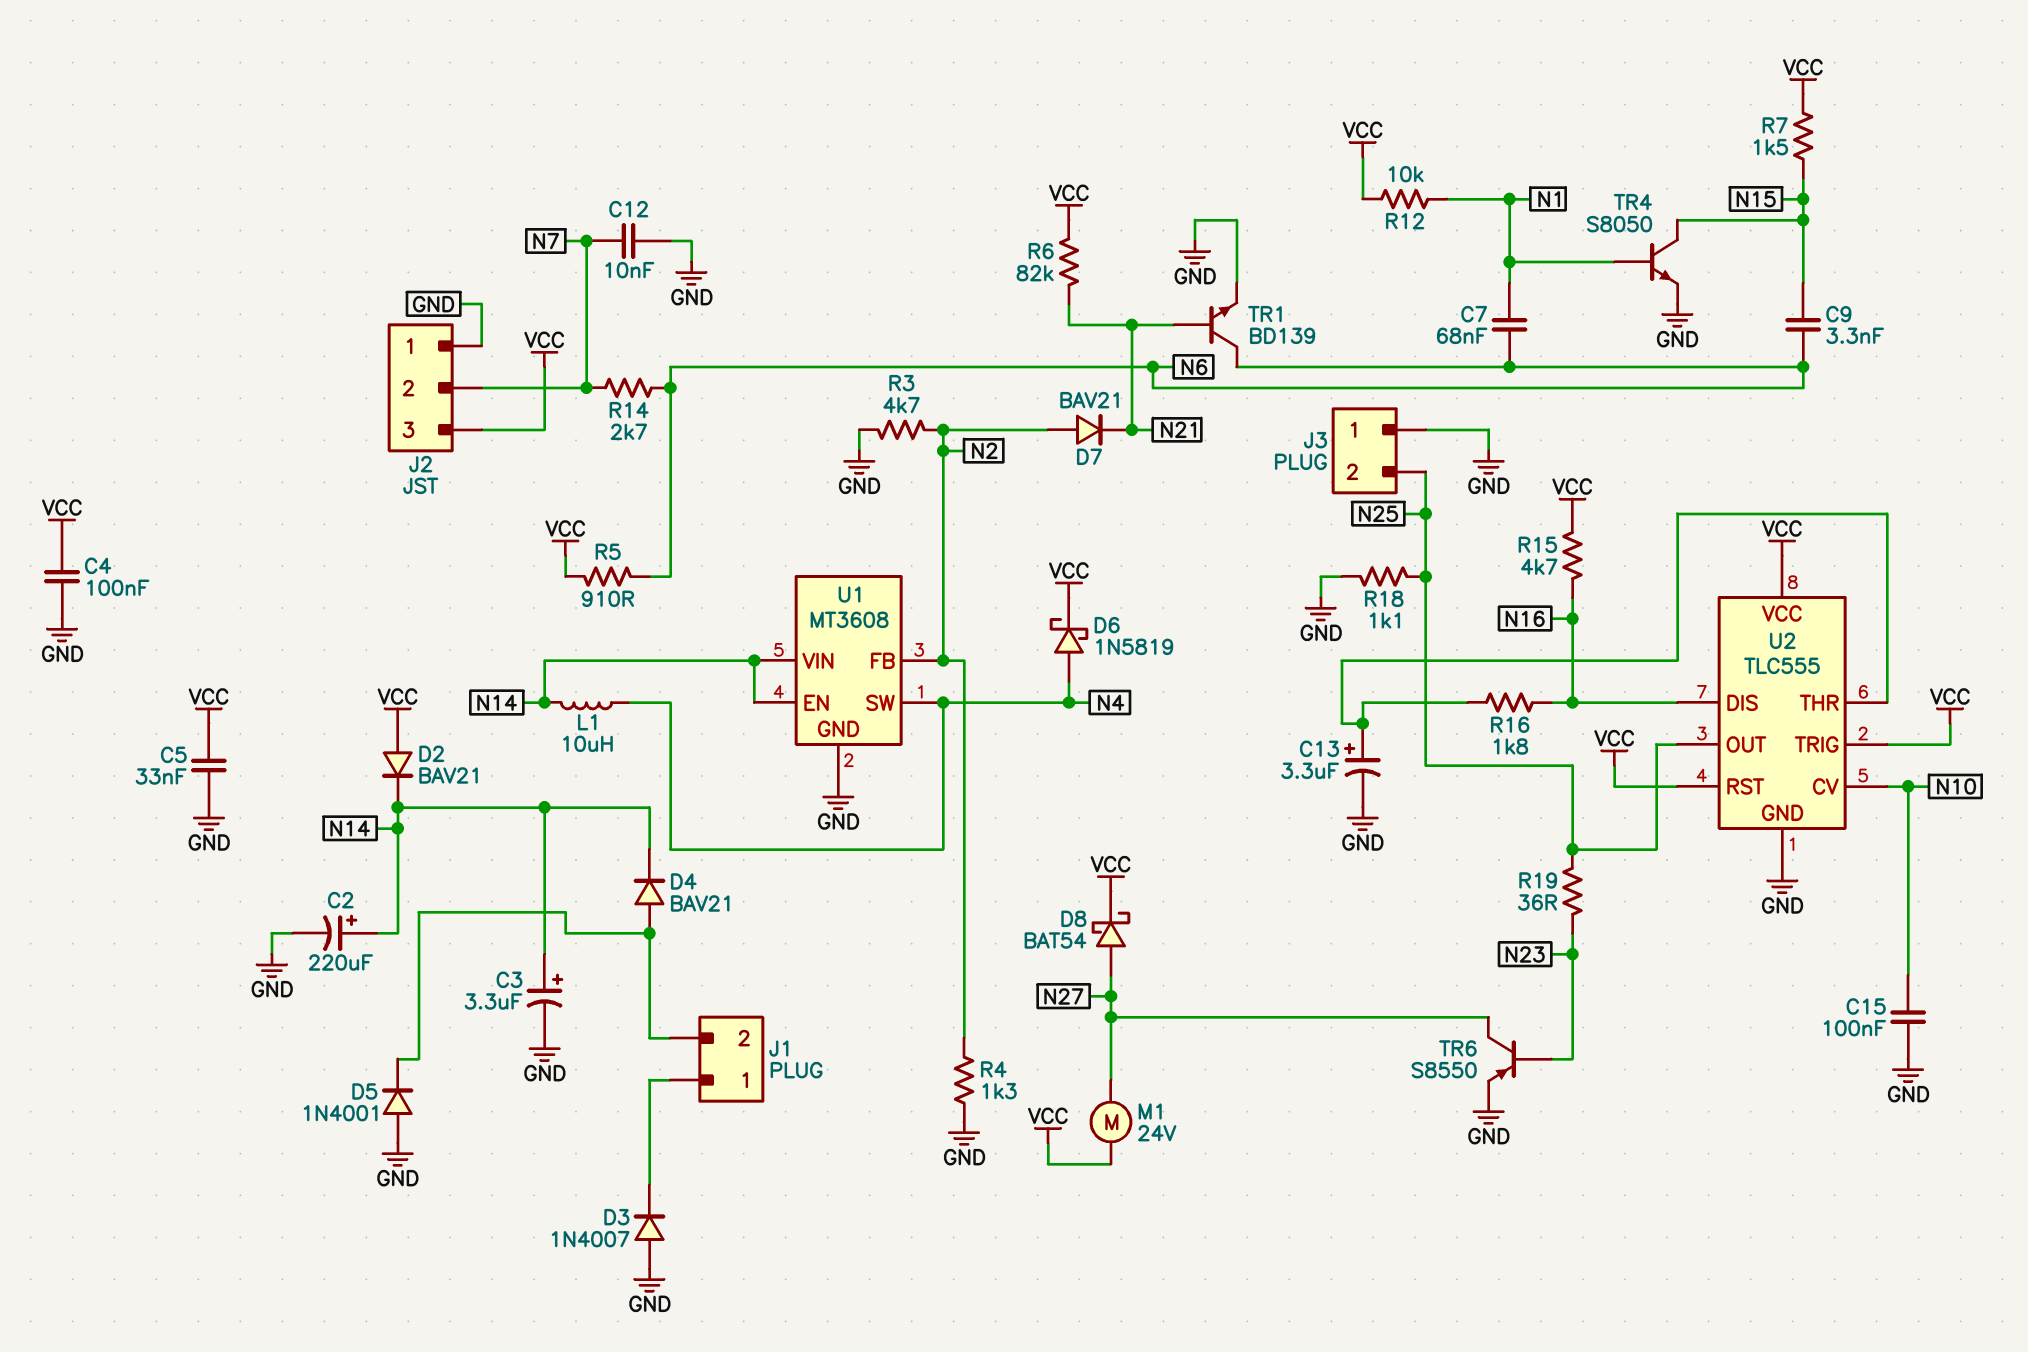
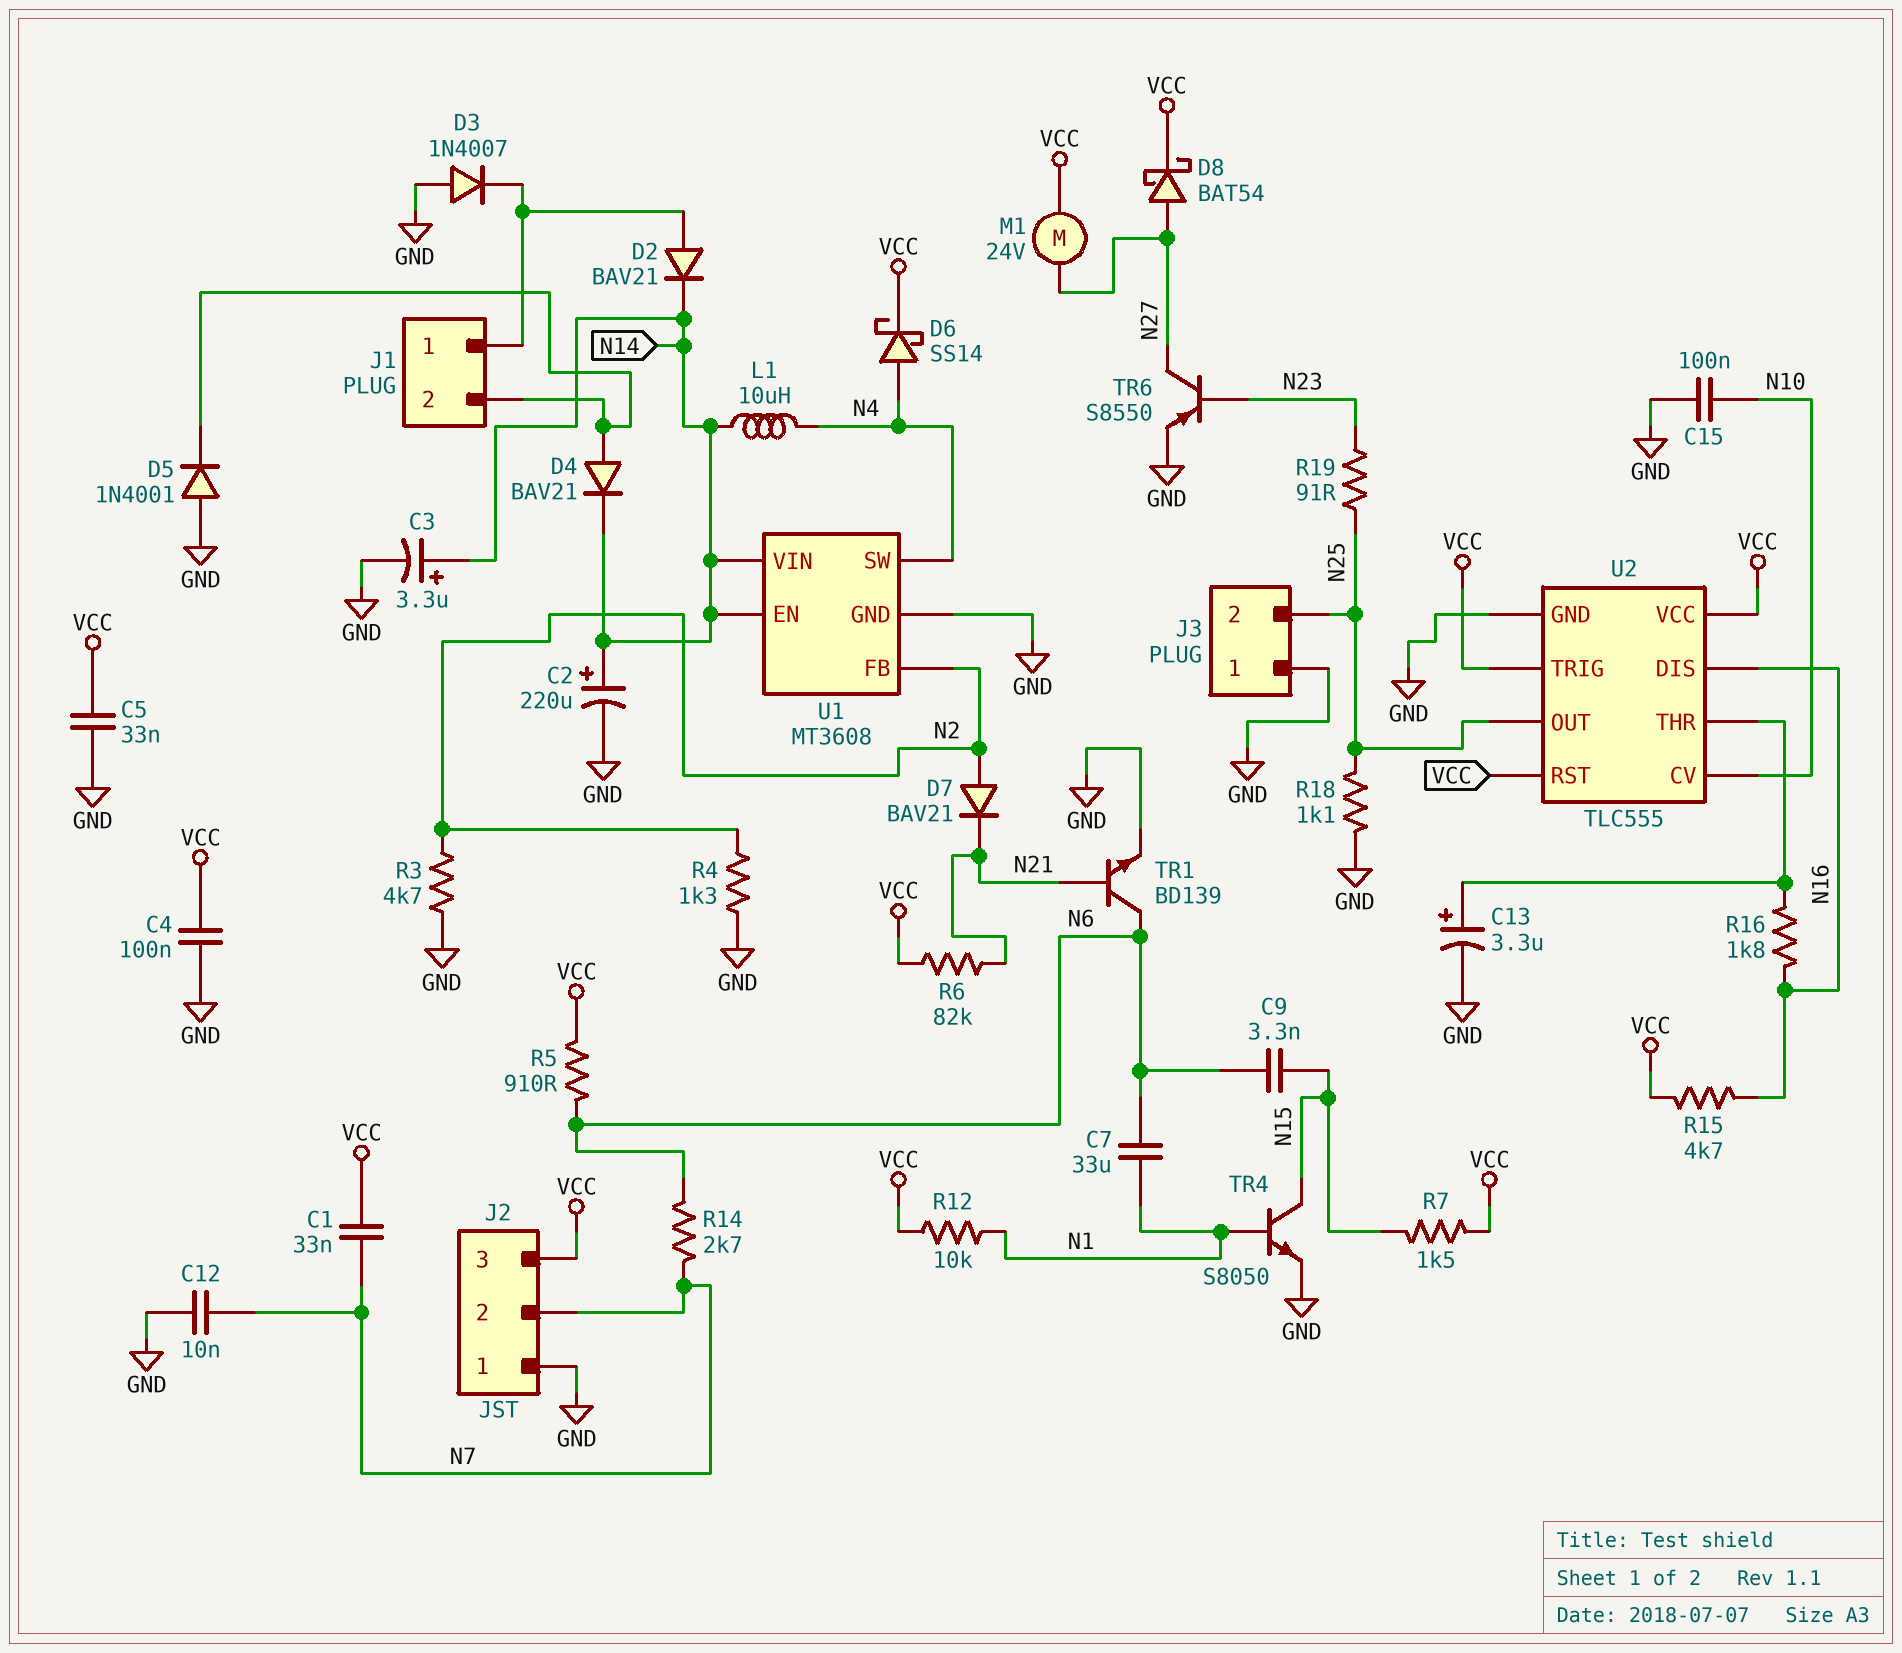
C1: none -> 33nF (N7, VCC)
C7: 68nF (N1, N6) -> 33uF (N1, N6)
D2: diode BAV21 (A VCC, K N14) -> diode BAV21 (A J1/1, K N14)
D6: schottky 1N5819 (A N4, K VCC) -> schottky SS14 (A N4, K VCC)
R19: 36 (N23, N25) -> 91 (N23, N25)

